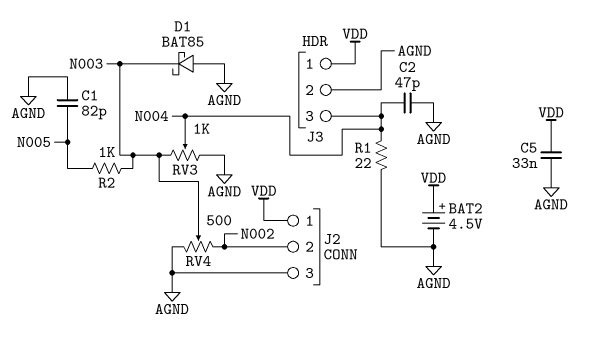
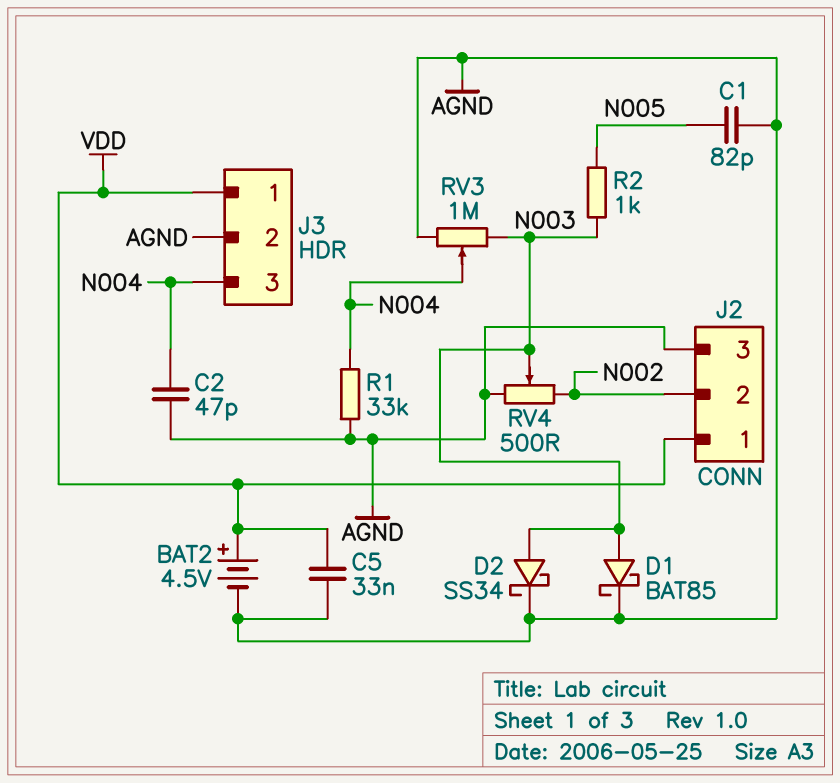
D1: schottky BAT85 (A AGND, K N003) -> schottky BAT85 (A N003, K AGND)
D2: none -> schottky SS34 (A N003, K AGND)
R1: 22 (AGND, N004) -> 33k (AGND, N004)
RV3: 1k (AGND, N003, wiper N004) -> 1M (AGND, N003, wiper N004)

